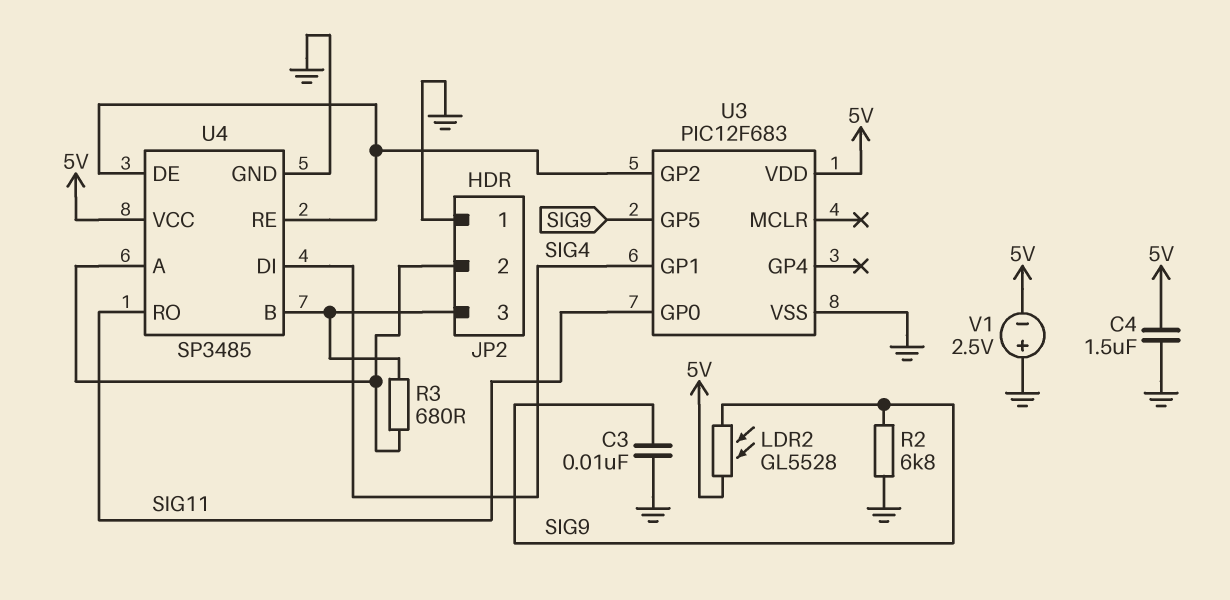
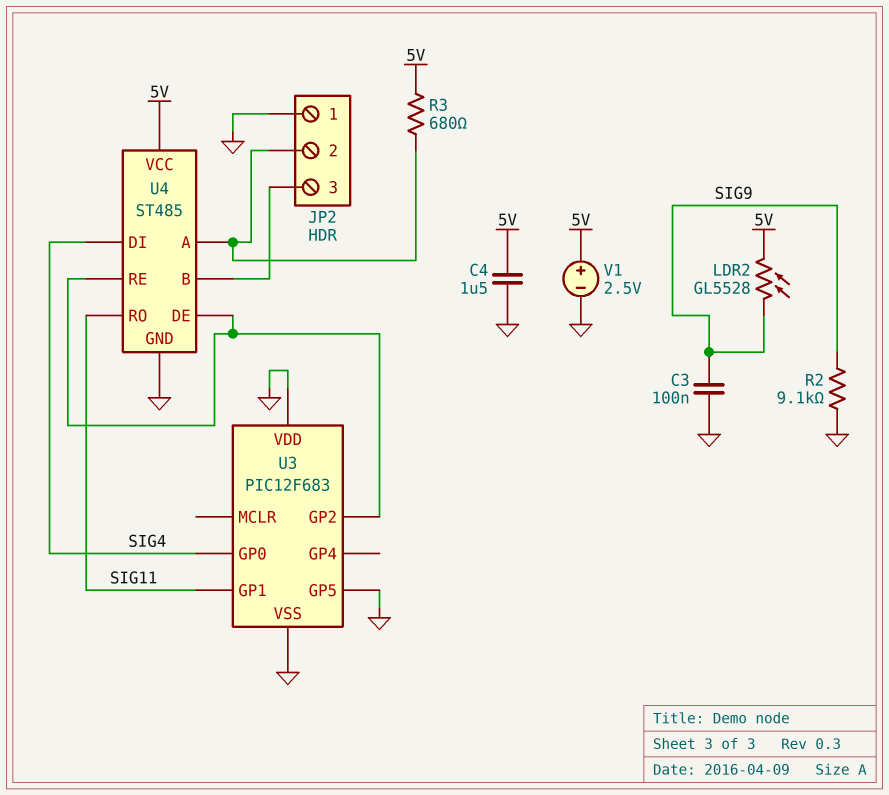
C3: 10nF (GND, SIG9) -> 100nF (GND, SIG9)
R2: 6.8k (GND, SIG9) -> 9.1k (GND, SIG9)
R3: 680 (JP2/2, JP2/3) -> 680 (5V, JP2/2)
U3 pin GP0: SIG11 -> SIG4
U3 pin GP1: SIG4 -> SIG11
U3 pin GP5: SIG9 -> GND
U3 pin VDD: 5V -> GND
U4: SP3485 -> ST485
V1: 2.5V (plus GND, minus 5V) -> 2.5V (plus 5V, minus GND)

